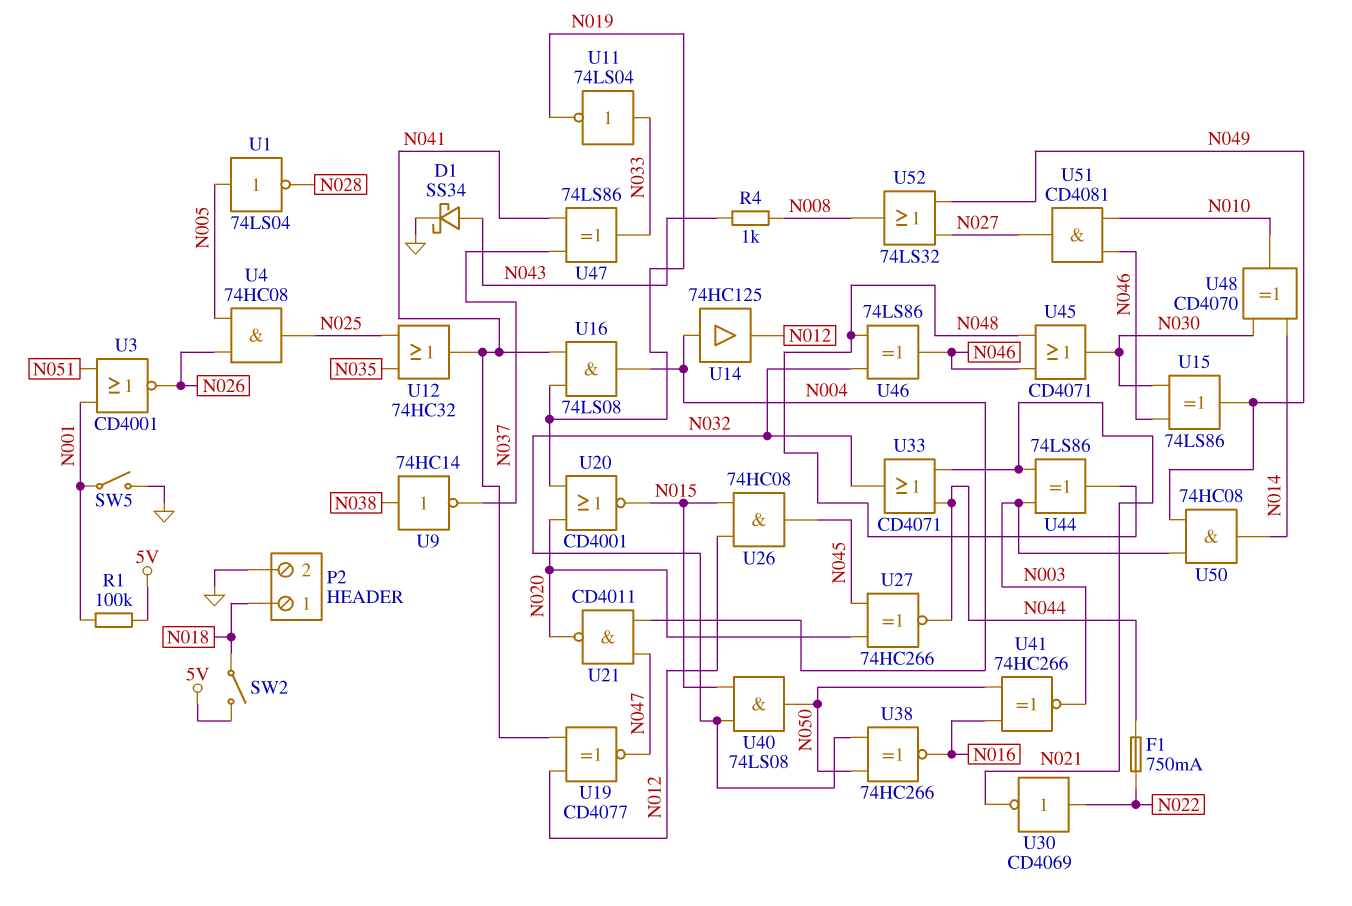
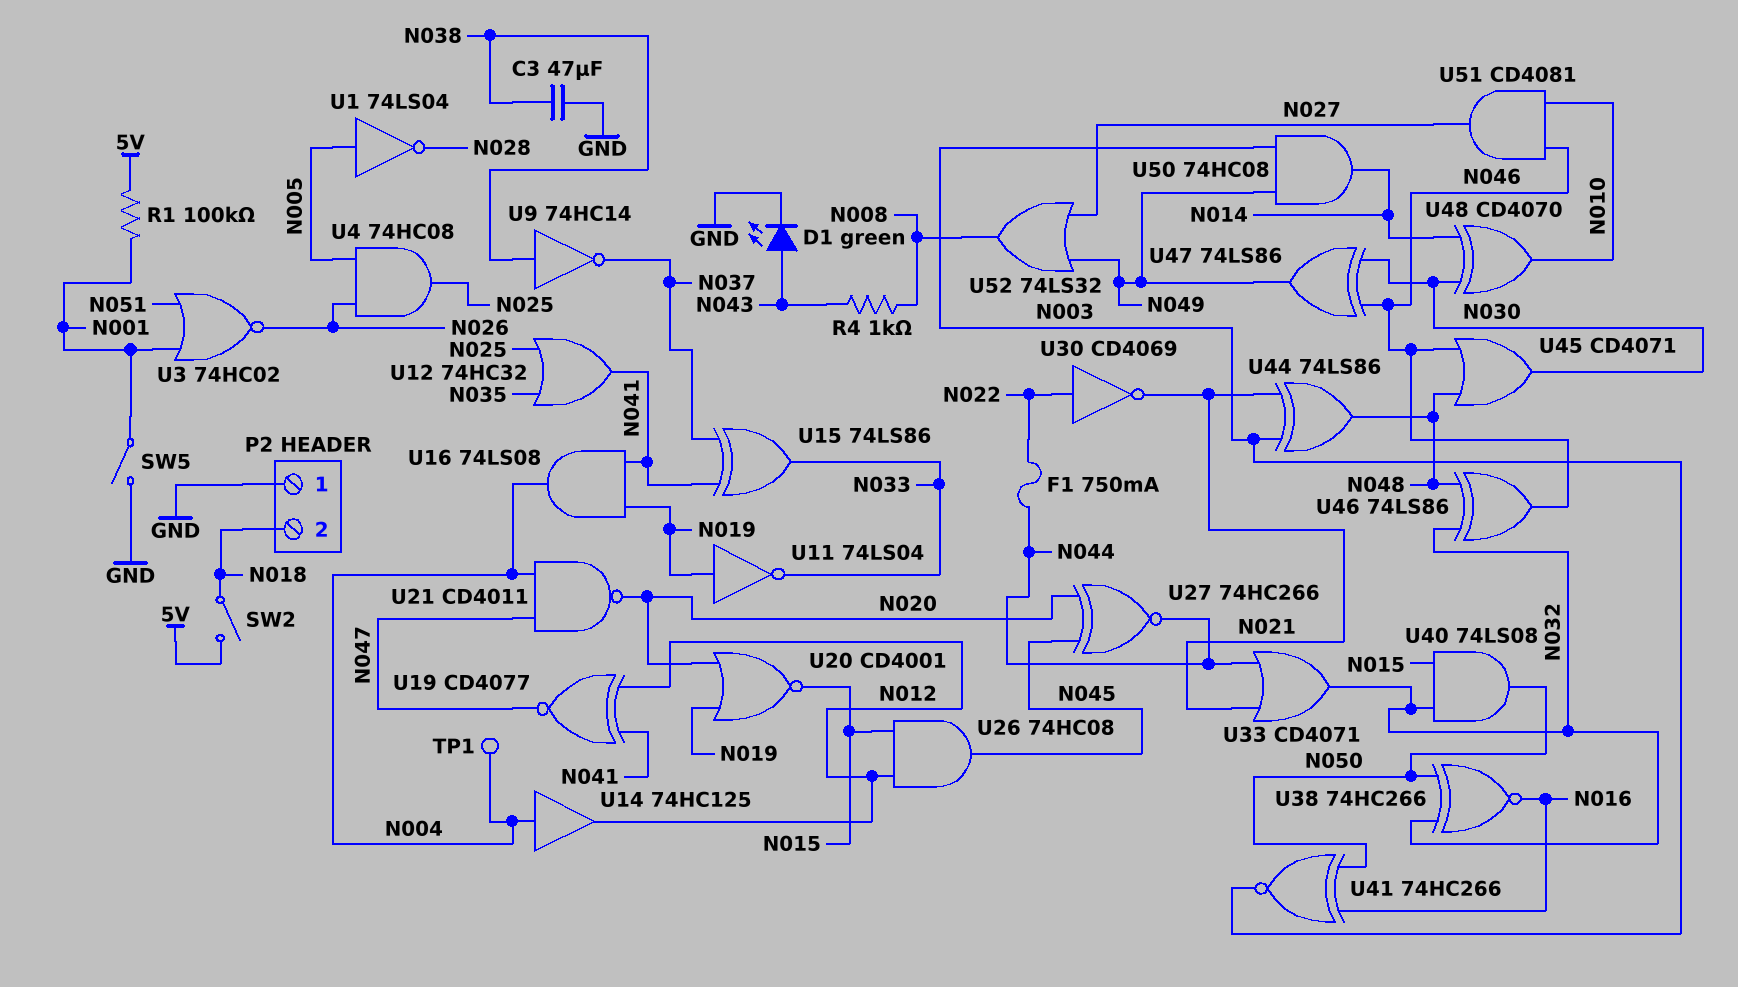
C3: none -> 47uF (GND, N038)
D1: schottky SS34 (A N043, K GND) -> LED green (A N043, K GND)
P2 pin 1: N018 -> GND
P2 pin 2: GND -> N018
TP1: none -> test point (N004)
U3: NOR CD4001 (in N001, in N051, out N026) -> NOR 74HC02 (in N001, in N051, out N026)
U11: NOT 74LS04 (in N033, out N019) -> NOT 74LS04 (in N019, out N033)
U15: XOR 74LS86 (in N030, in N046, out N049) -> XOR 74LS86 (in N037, in N041, out N033)
U47: XOR 74LS86 (in N037, in N041, out N033) -> XOR 74LS86 (in N030, in N046, out N049)

